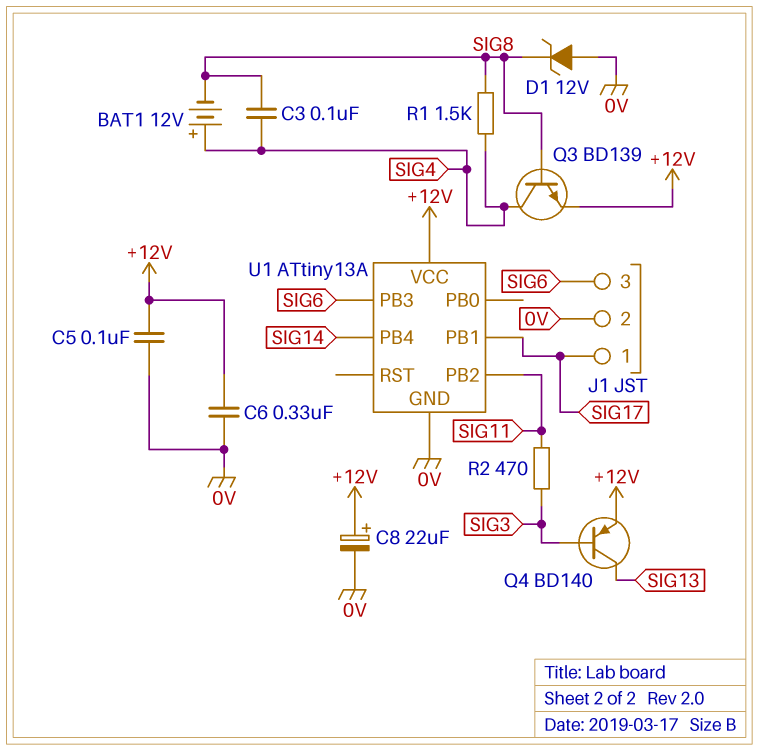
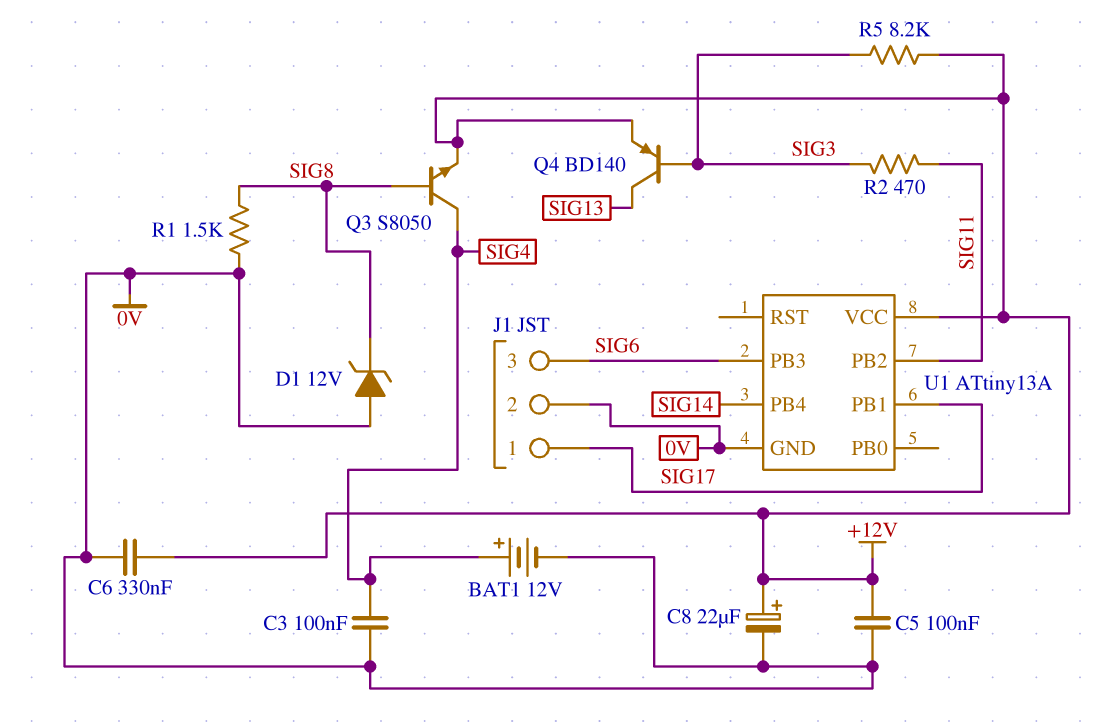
BAT1: 12V (plus SIG4, minus SIG8) -> 12V (plus SIG4, minus 0V)
C3: 100nF (SIG4, SIG8) -> 100nF (0V, SIG4)
Q3: NPN BD139 (B SIG8, C SIG4, E +12V) -> NPN S8050 (B SIG8, C SIG4, E +12V)
R1: 1.5k (SIG4, SIG8) -> 1.5k (0V, SIG8)
R5: none -> 8.2k (+12V, SIG3)

